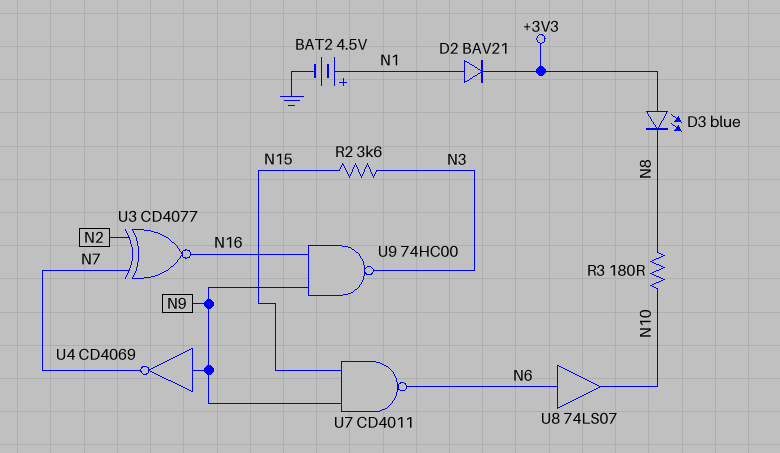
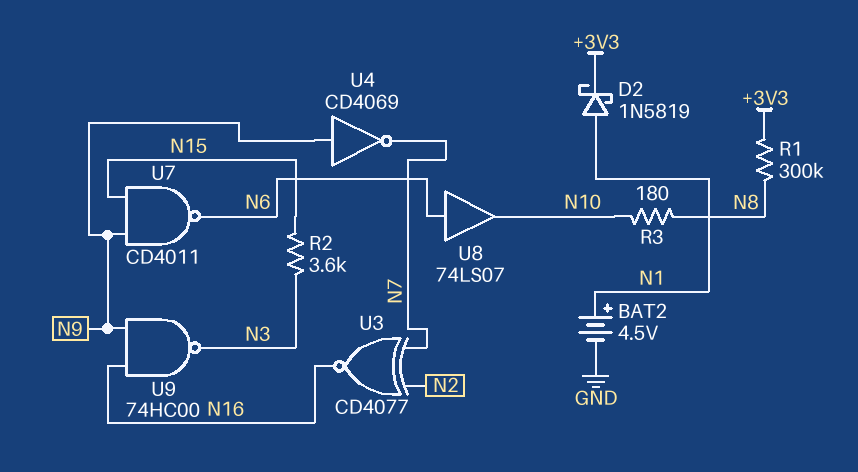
D2: diode BAV21 (A N1, K +3V3) -> schottky 1N5819 (A N1, K +3V3)
D3: LED blue (A +3V3, K N8) -> none
R1: none -> 300k (+3V3, N8)

